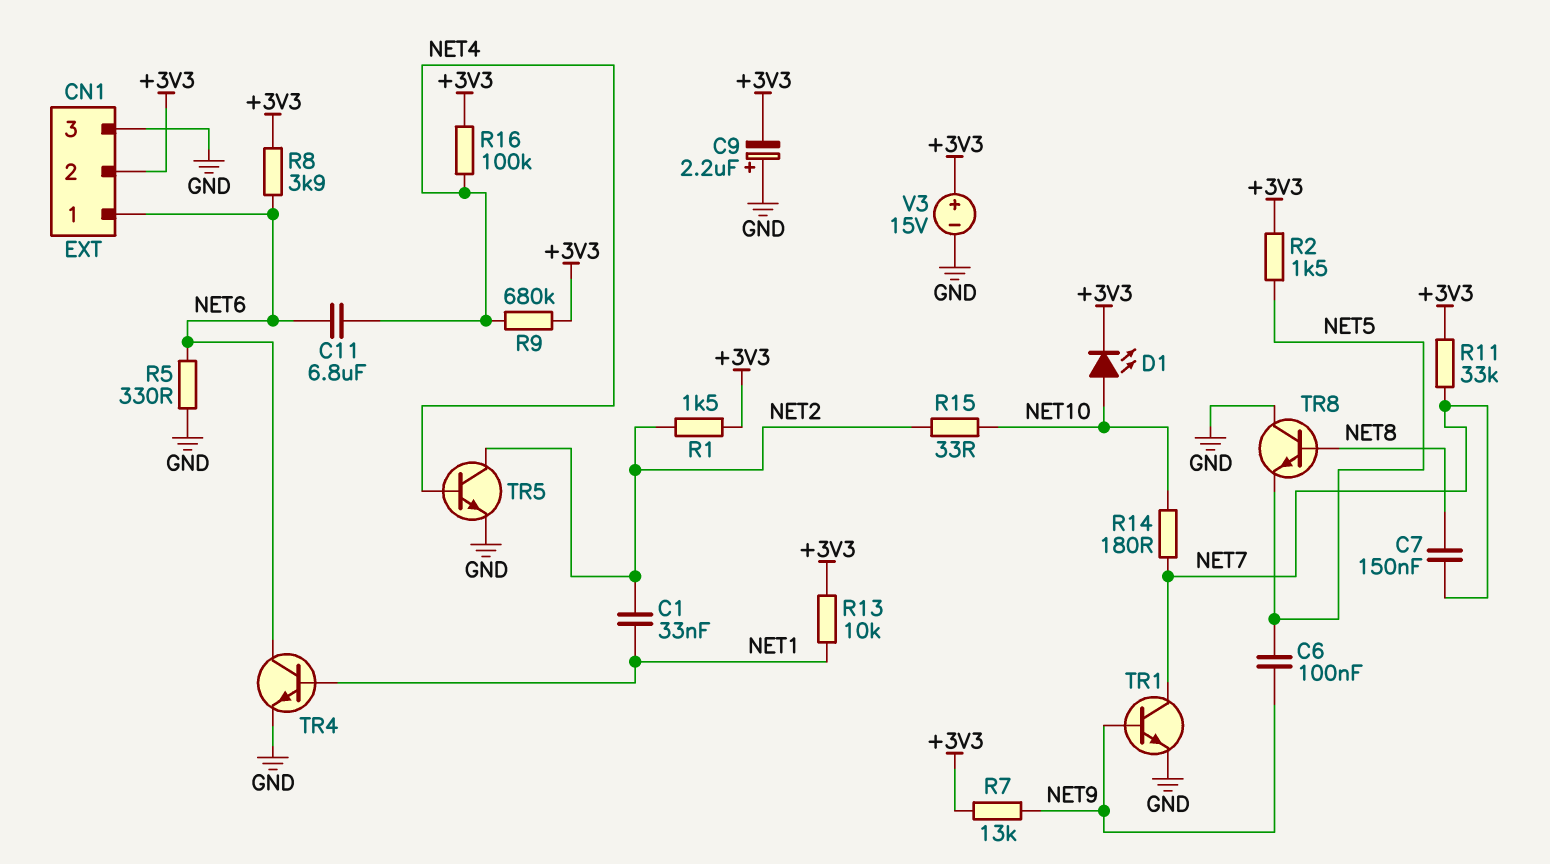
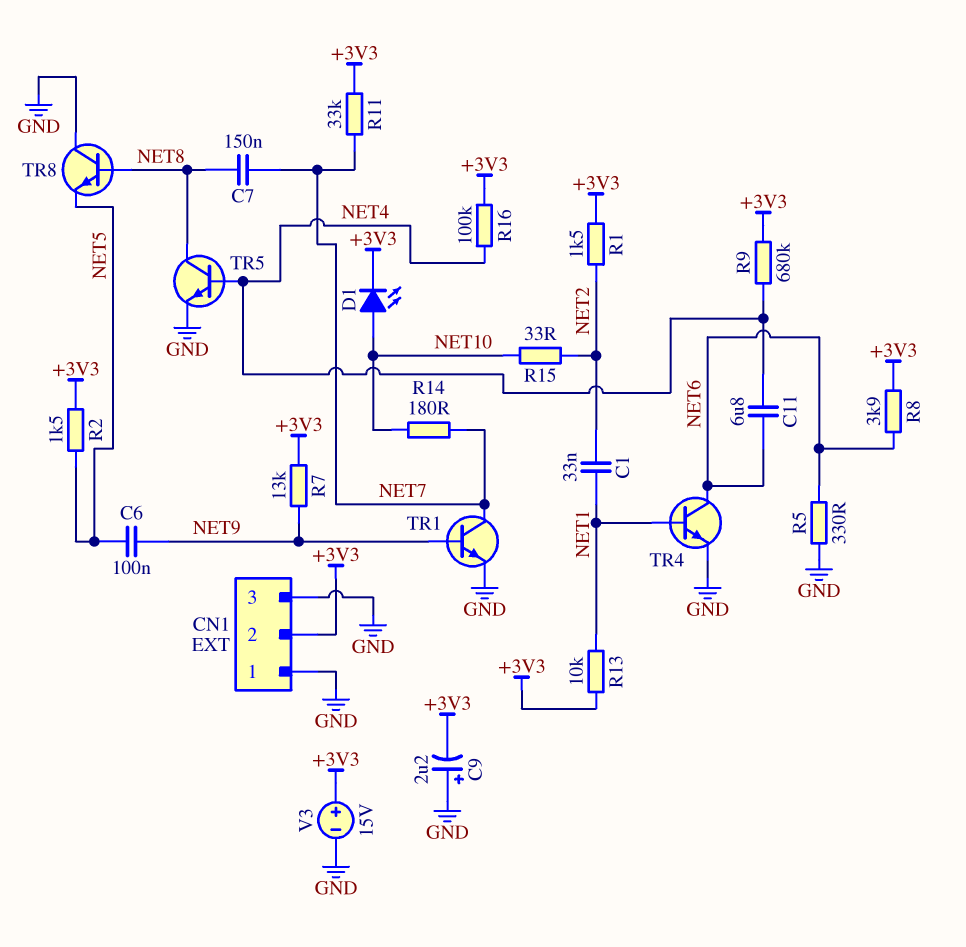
CN1 pin 1: NET6 -> GND
TR5: NPN (B NET4, C NET2, E GND) -> NPN (B NET4, C NET8, E GND)

